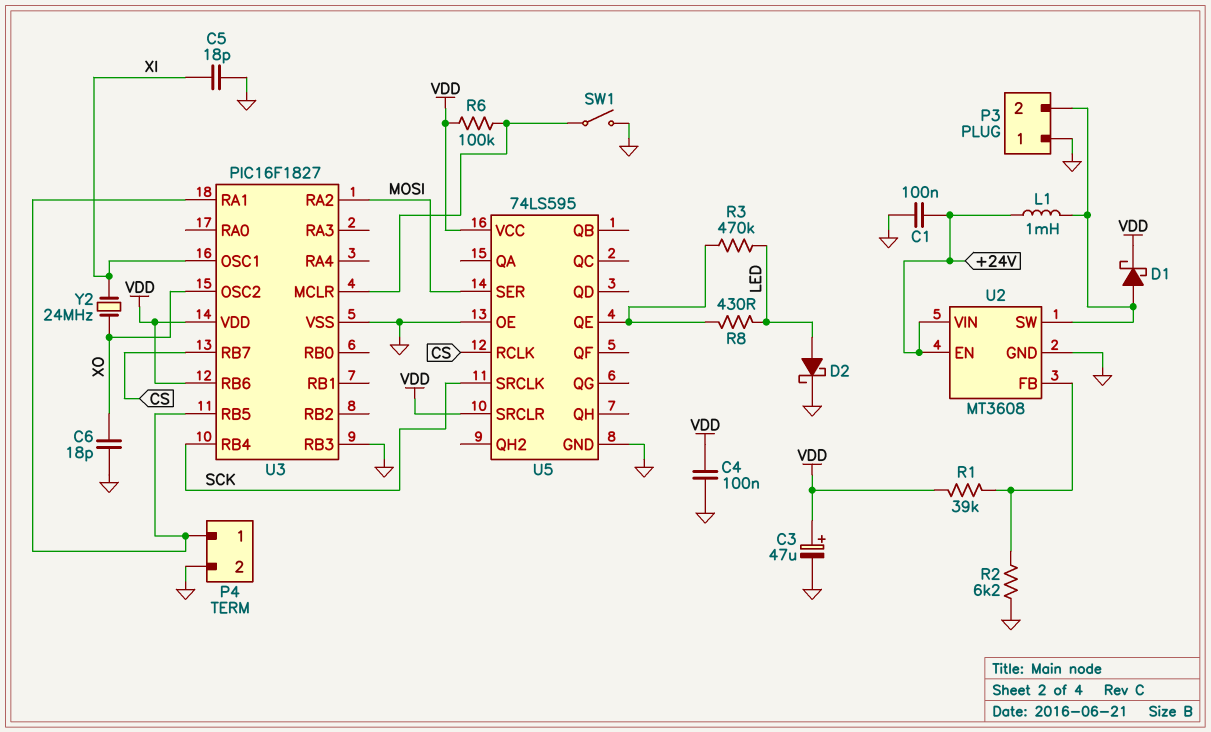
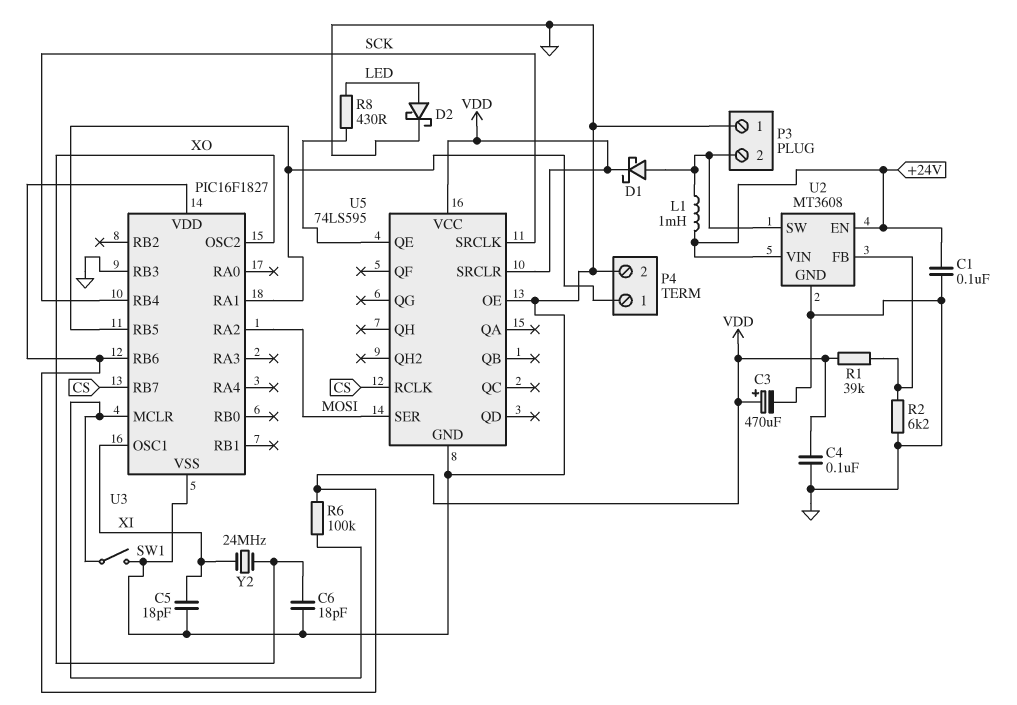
C3: 47uF (plus VDD, minus GND) -> 470uF (plus VDD, minus GND)
R3: 470k (LED, U5/QE) -> none

